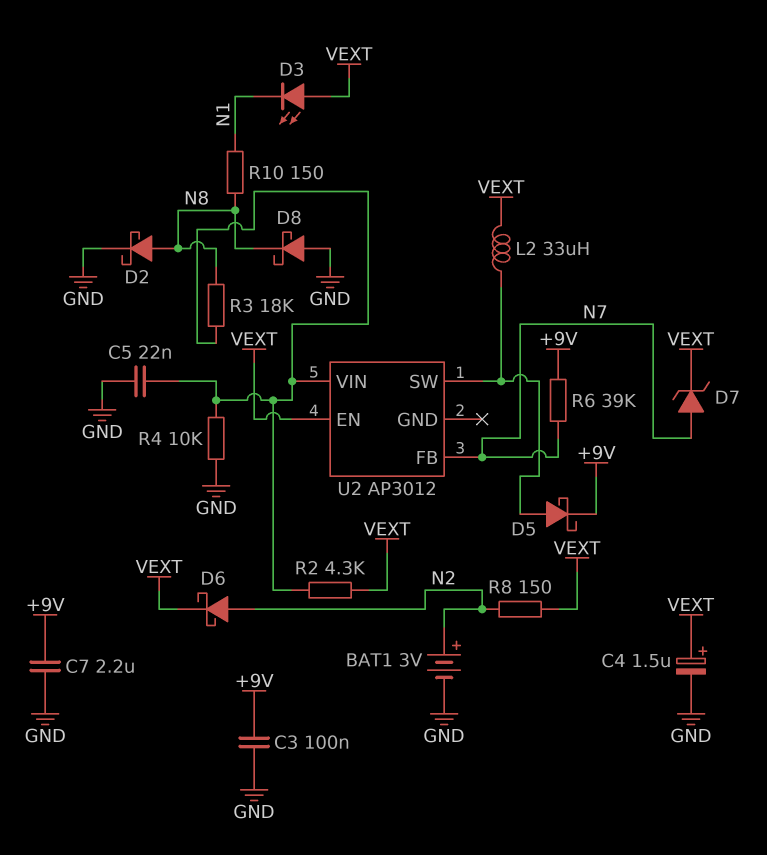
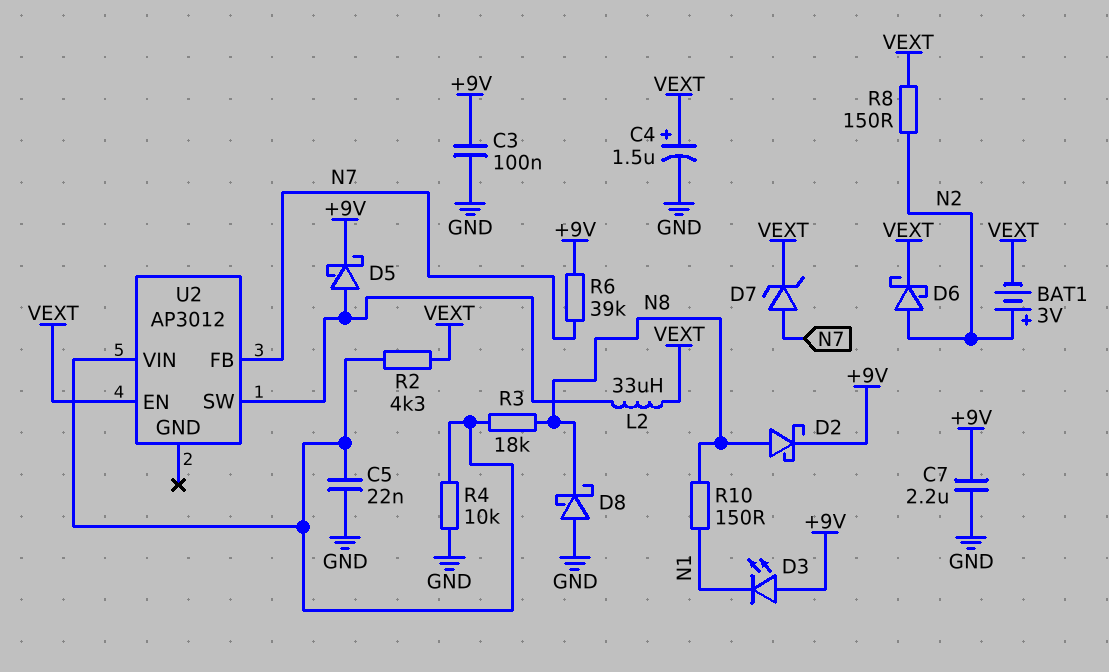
BAT1: 3V (plus N2, minus GND) -> 3V (plus N2, minus VEXT)
D2: schottky (A N8, K GND) -> schottky (A N8, K +9V)
D3: LED (A VEXT, K N1) -> LED (A +9V, K N1)

